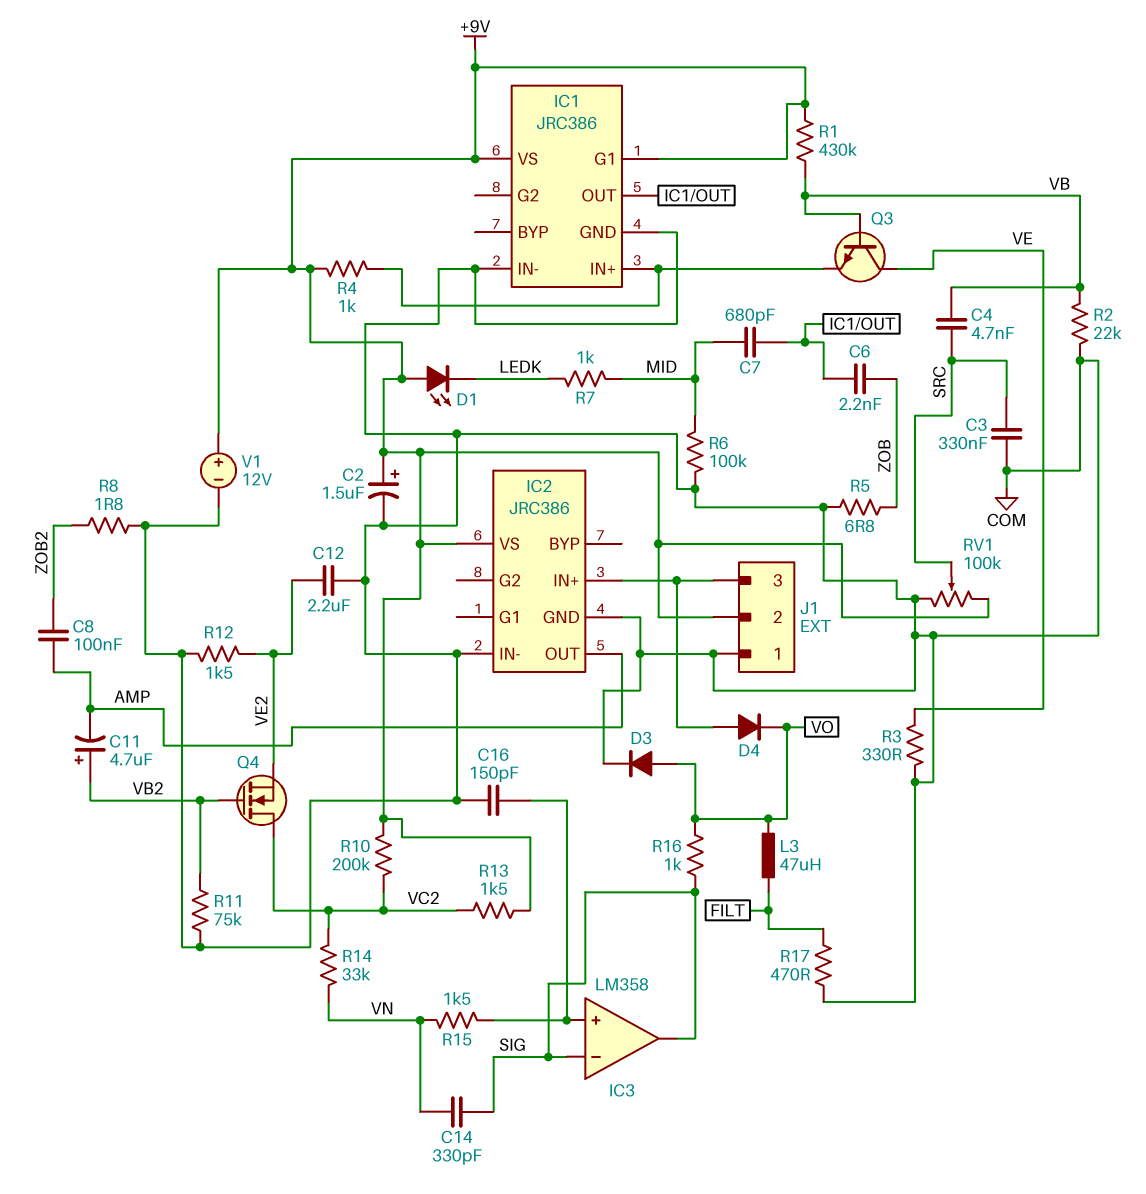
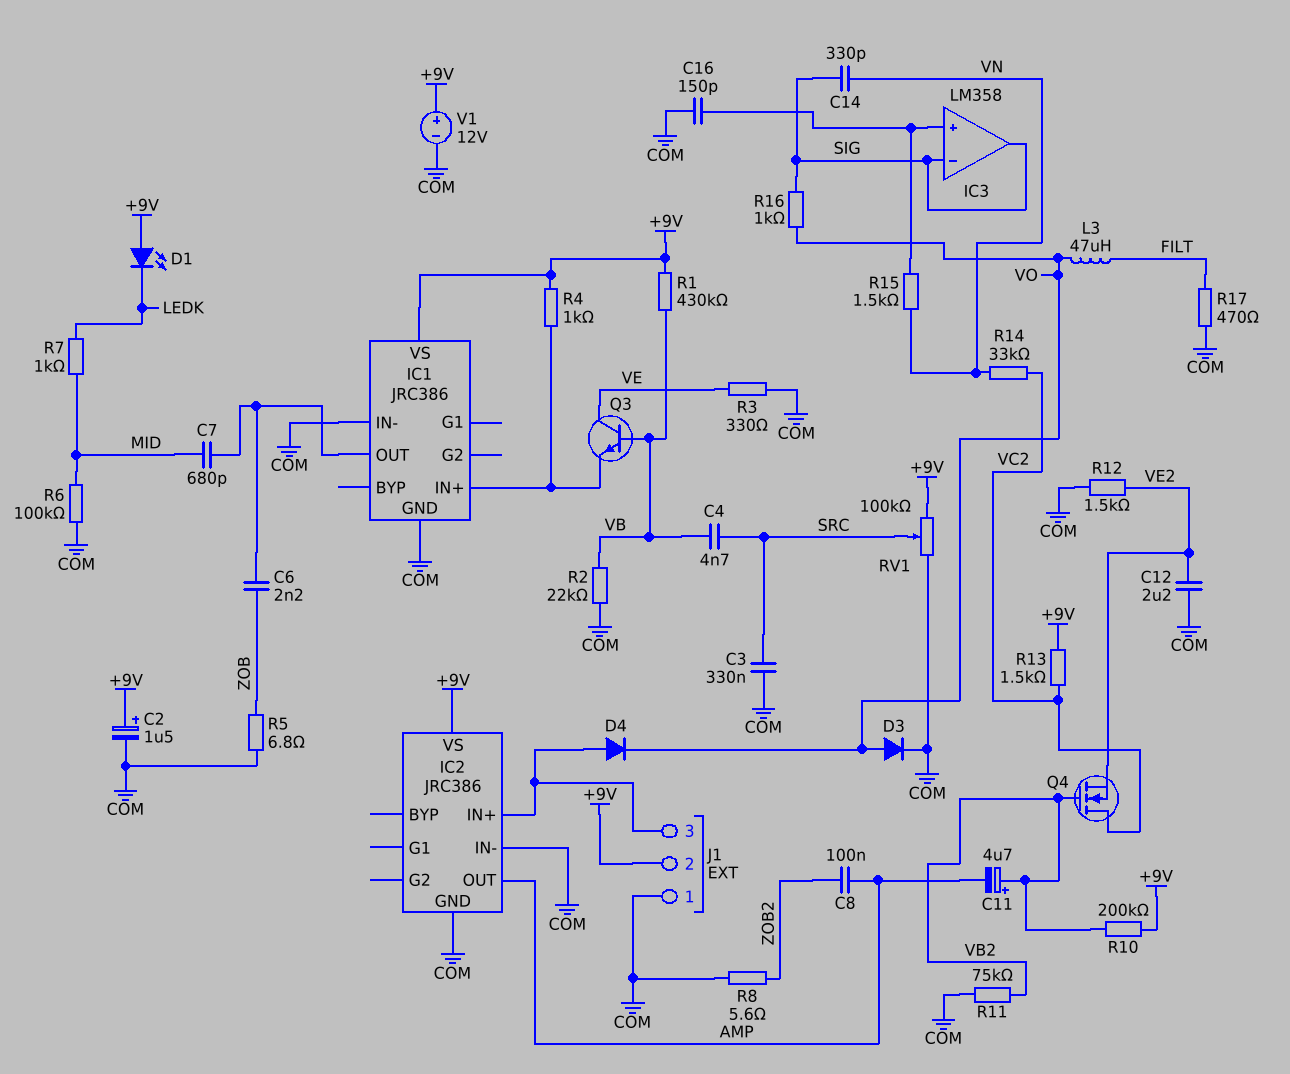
IC1 pin G1: +9V -> none
R8: 1.8 (COM, ZOB2) -> 5.6 (COM, ZOB2)
R10: 200k (+9V, VC2) -> 200k (+9V, VB2)

